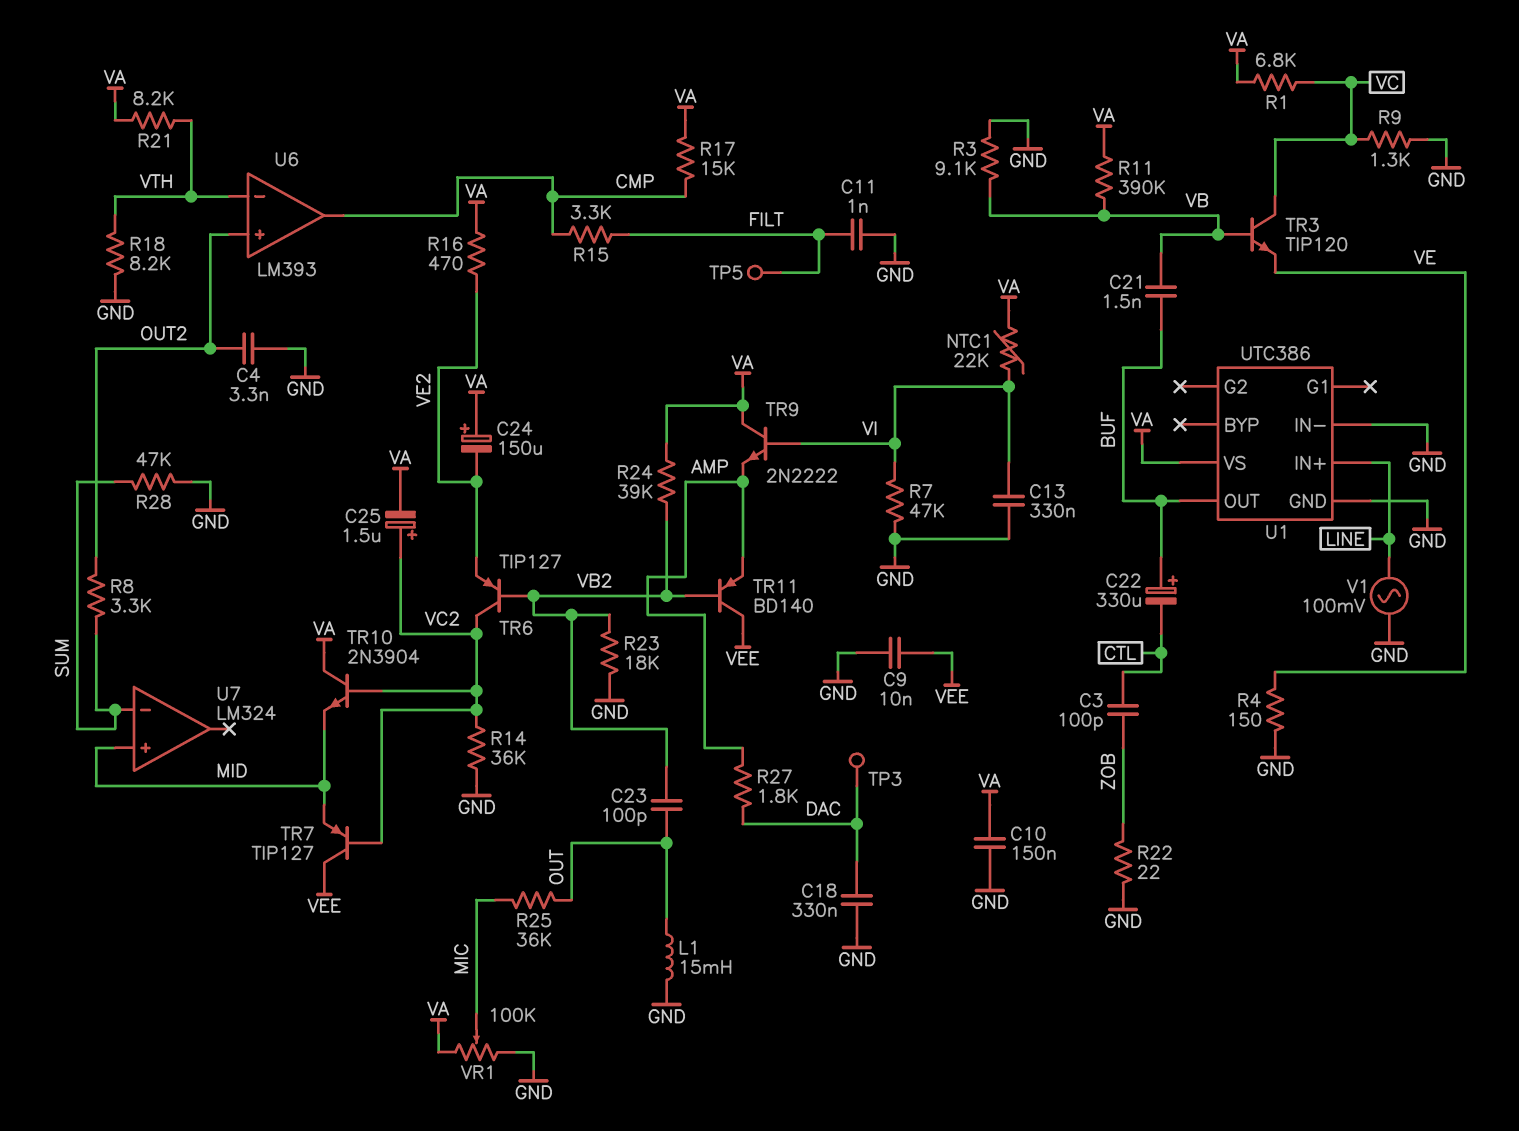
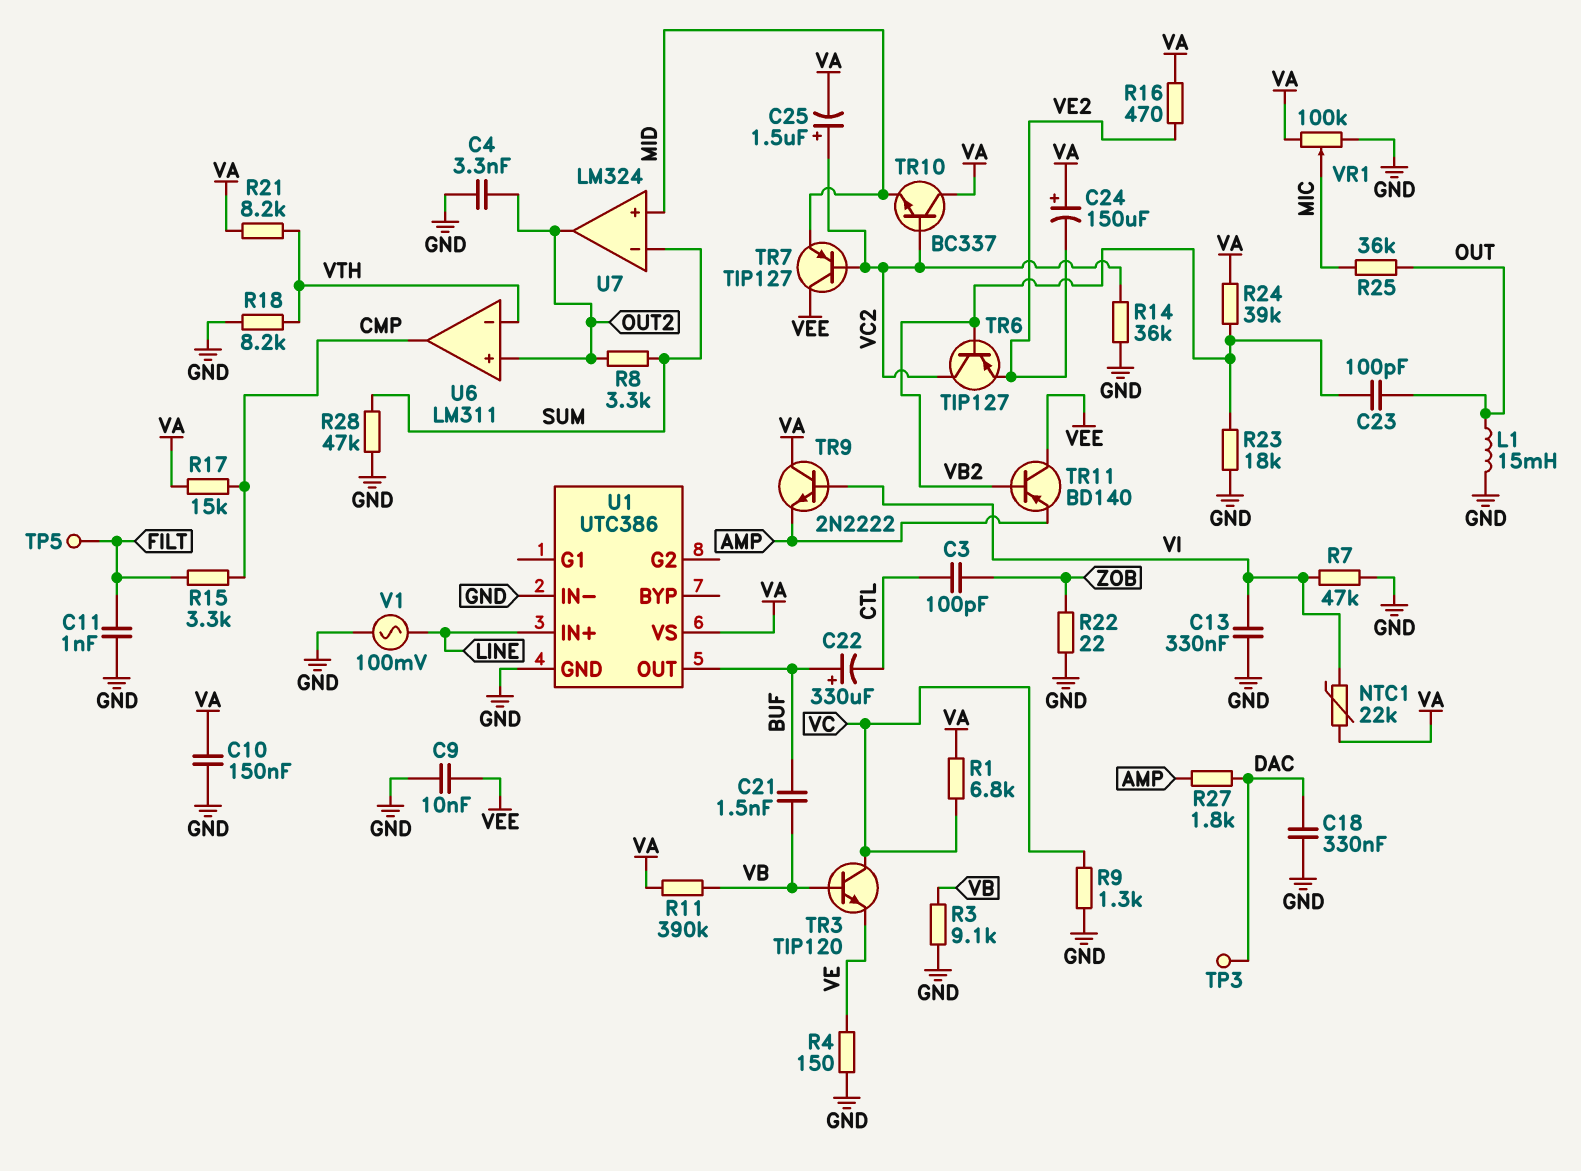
TR10: NPN 2N3904 (B VC2, C VA, E MID) -> NPN BC337 (B VC2, C VA, E MID)
U6: LM393 -> LM311
U7 pin out: none -> OUT2

